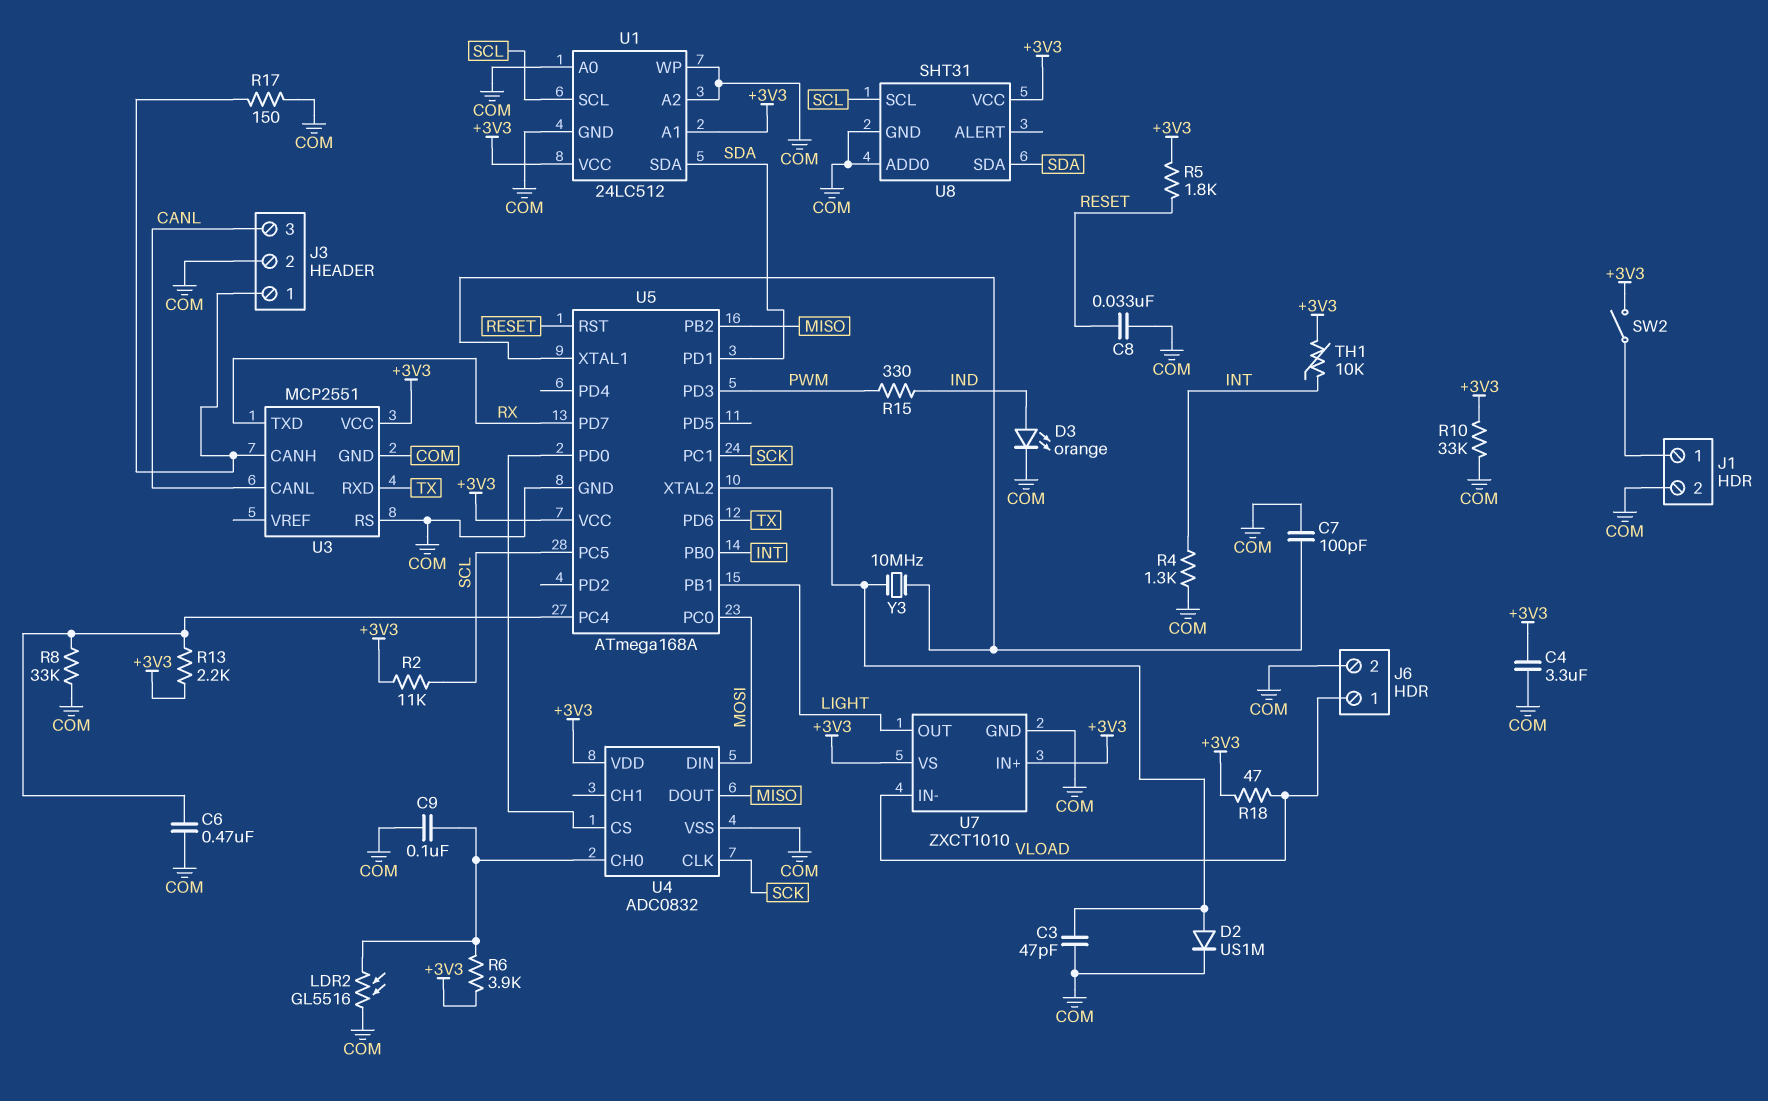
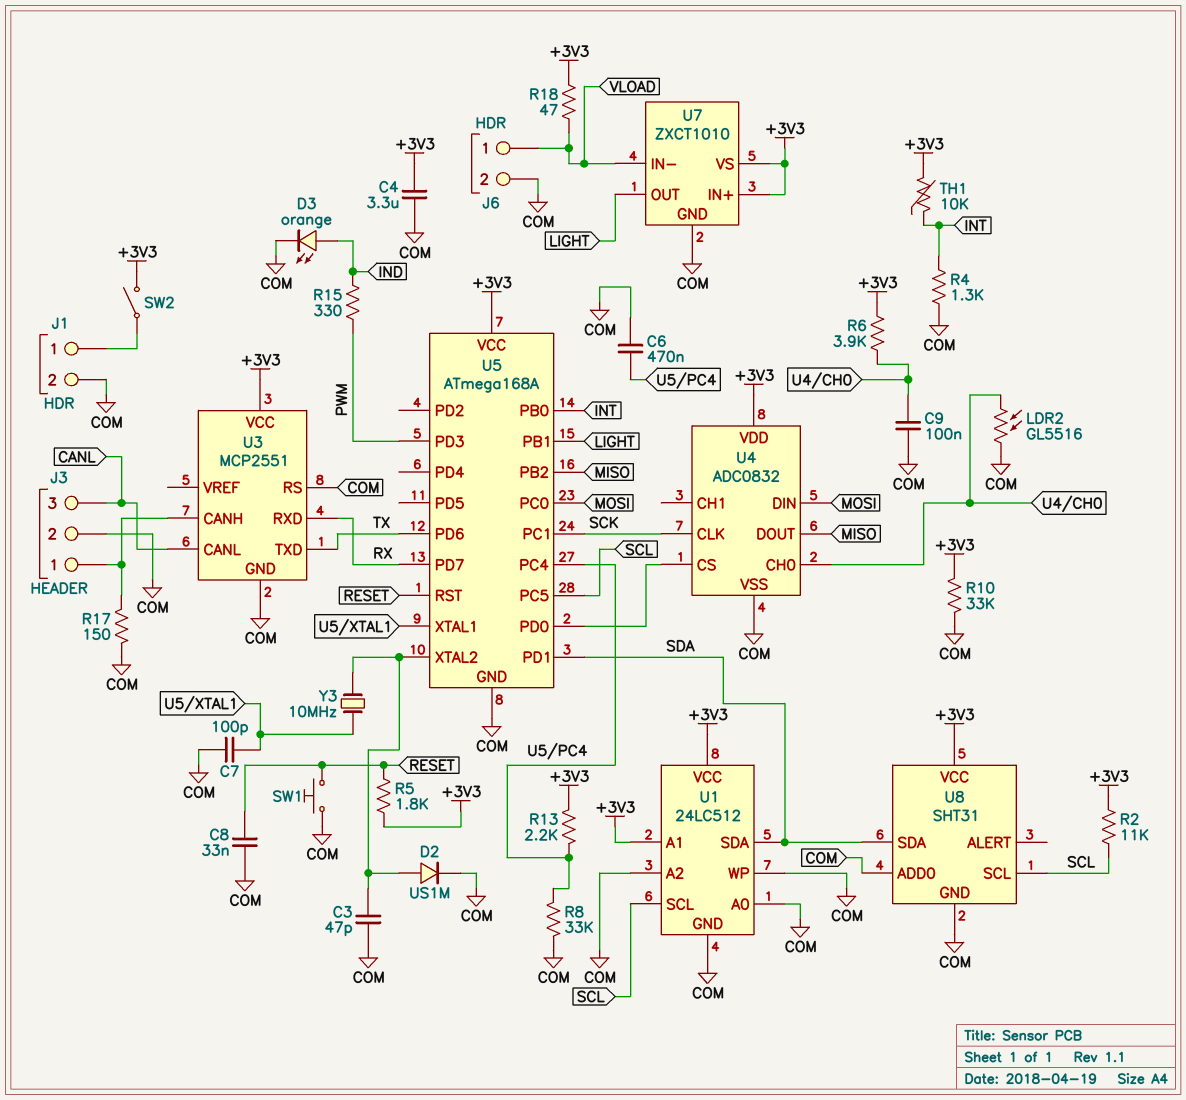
SW1: none -> button (COM, RESET)
U3 pin RXD: TX -> RX
U3 pin TXD: RX -> TX

